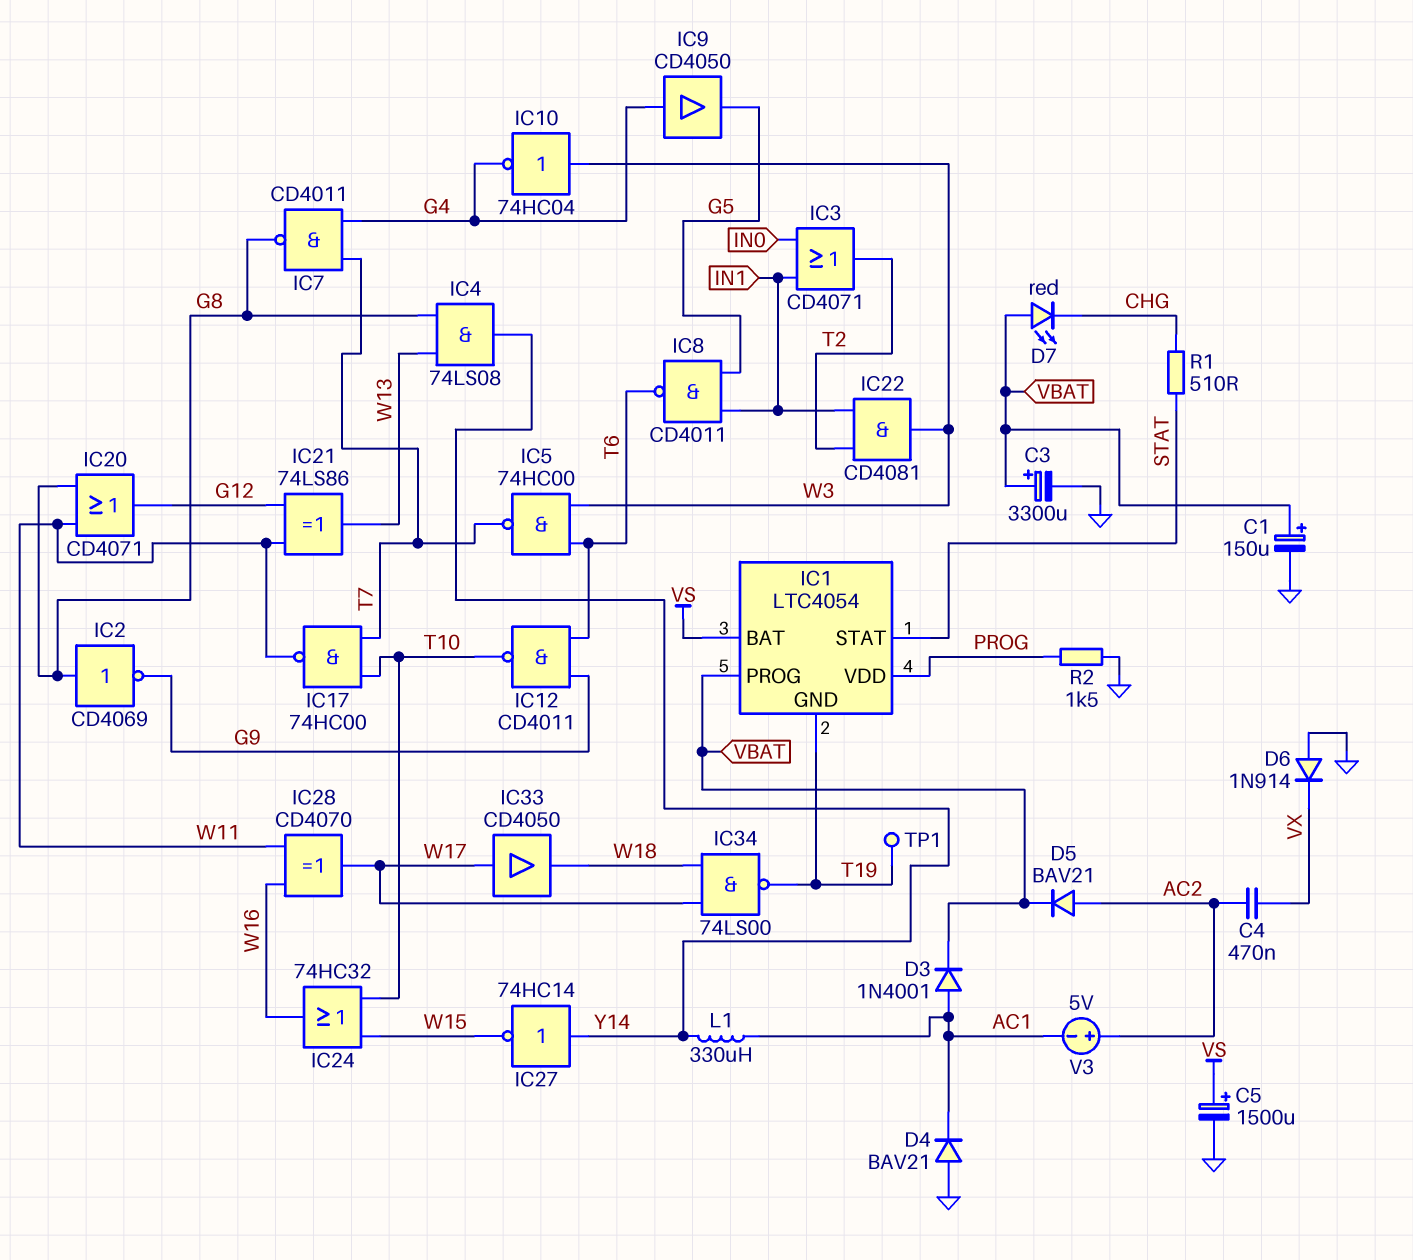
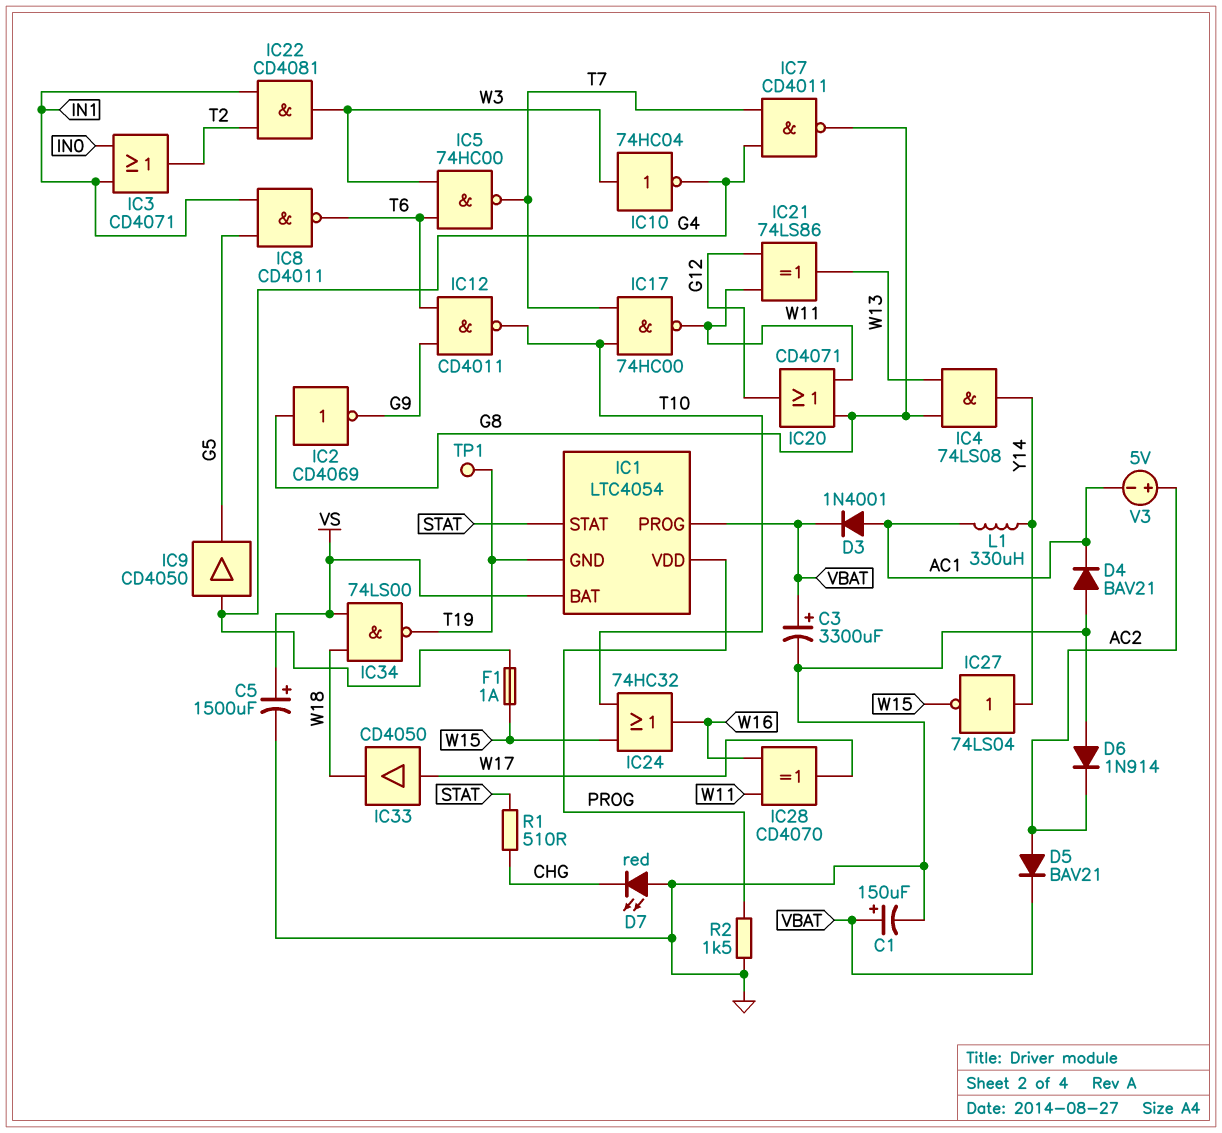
C4: 470nF (AC2, VX) -> none
D6: diode 1N914 (A GND, K VX) -> diode 1N914 (A GND, K AC2)
D7: LED red (A VBAT, K CHG) -> LED red (A GND, K CHG)
F1: none -> 1A (G4, W15)
IC27: NOT 74HC14 (in Y14, out W15) -> NOT 74LS04 (in Y14, out W15)
IC34: NAND 74LS00 (in W17, in W18, out T19) -> NAND 74LS00 (in VS, in W18, out T19)

